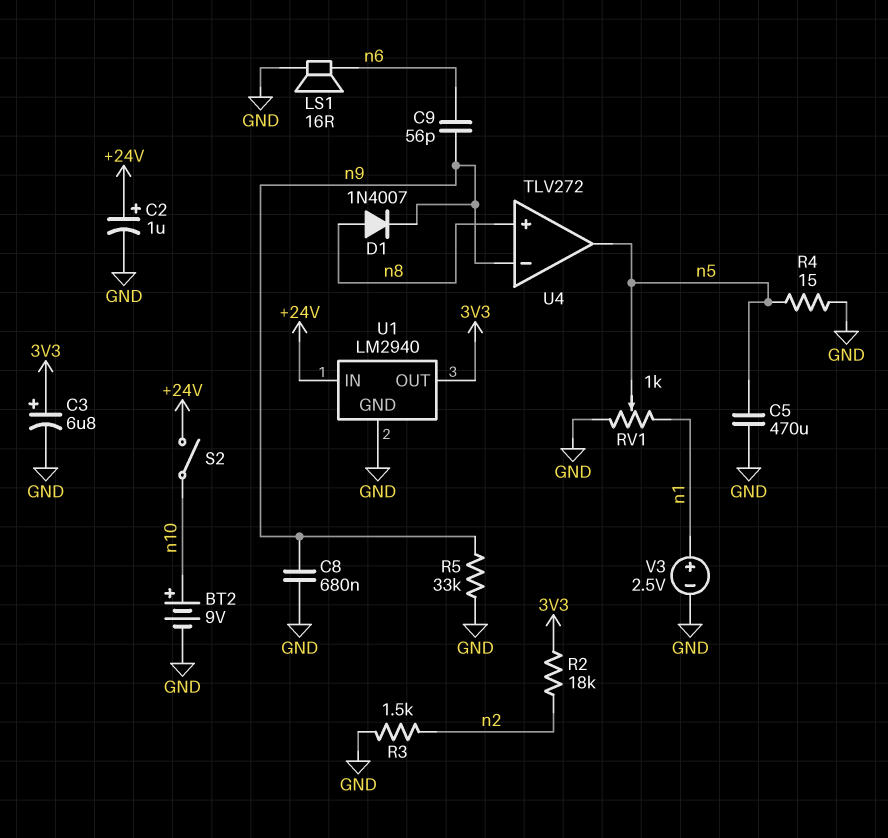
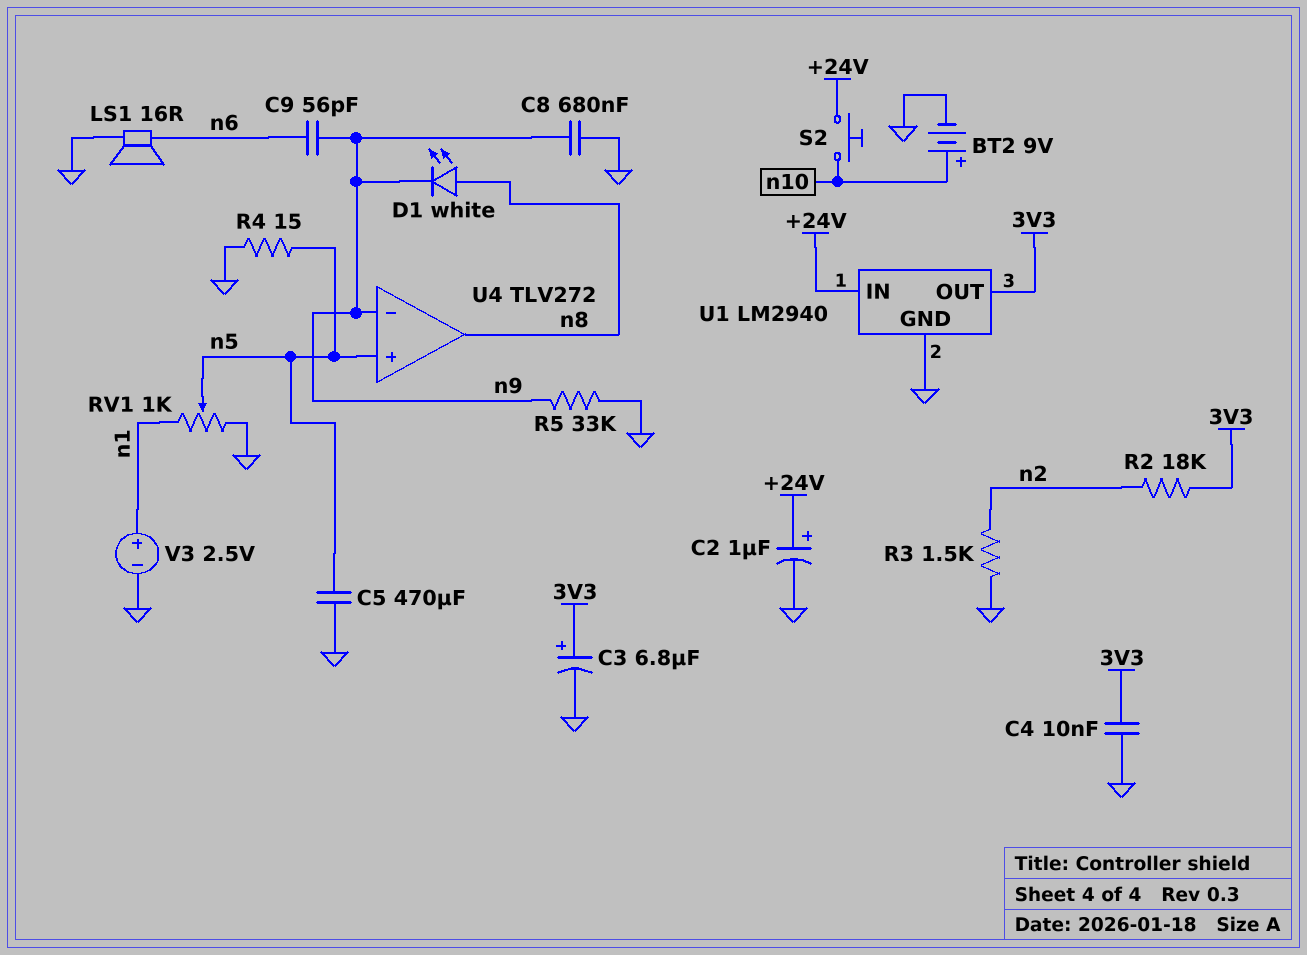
C4: none -> 10nF (3V3, GND)
D1: diode 1N4007 (A n8, K n9) -> LED white (A n8, K n9)
S2: switch (+24V, n10) -> button (+24V, n10)
U4 pin in+: n8 -> n5
U4 pin out: n5 -> n8

